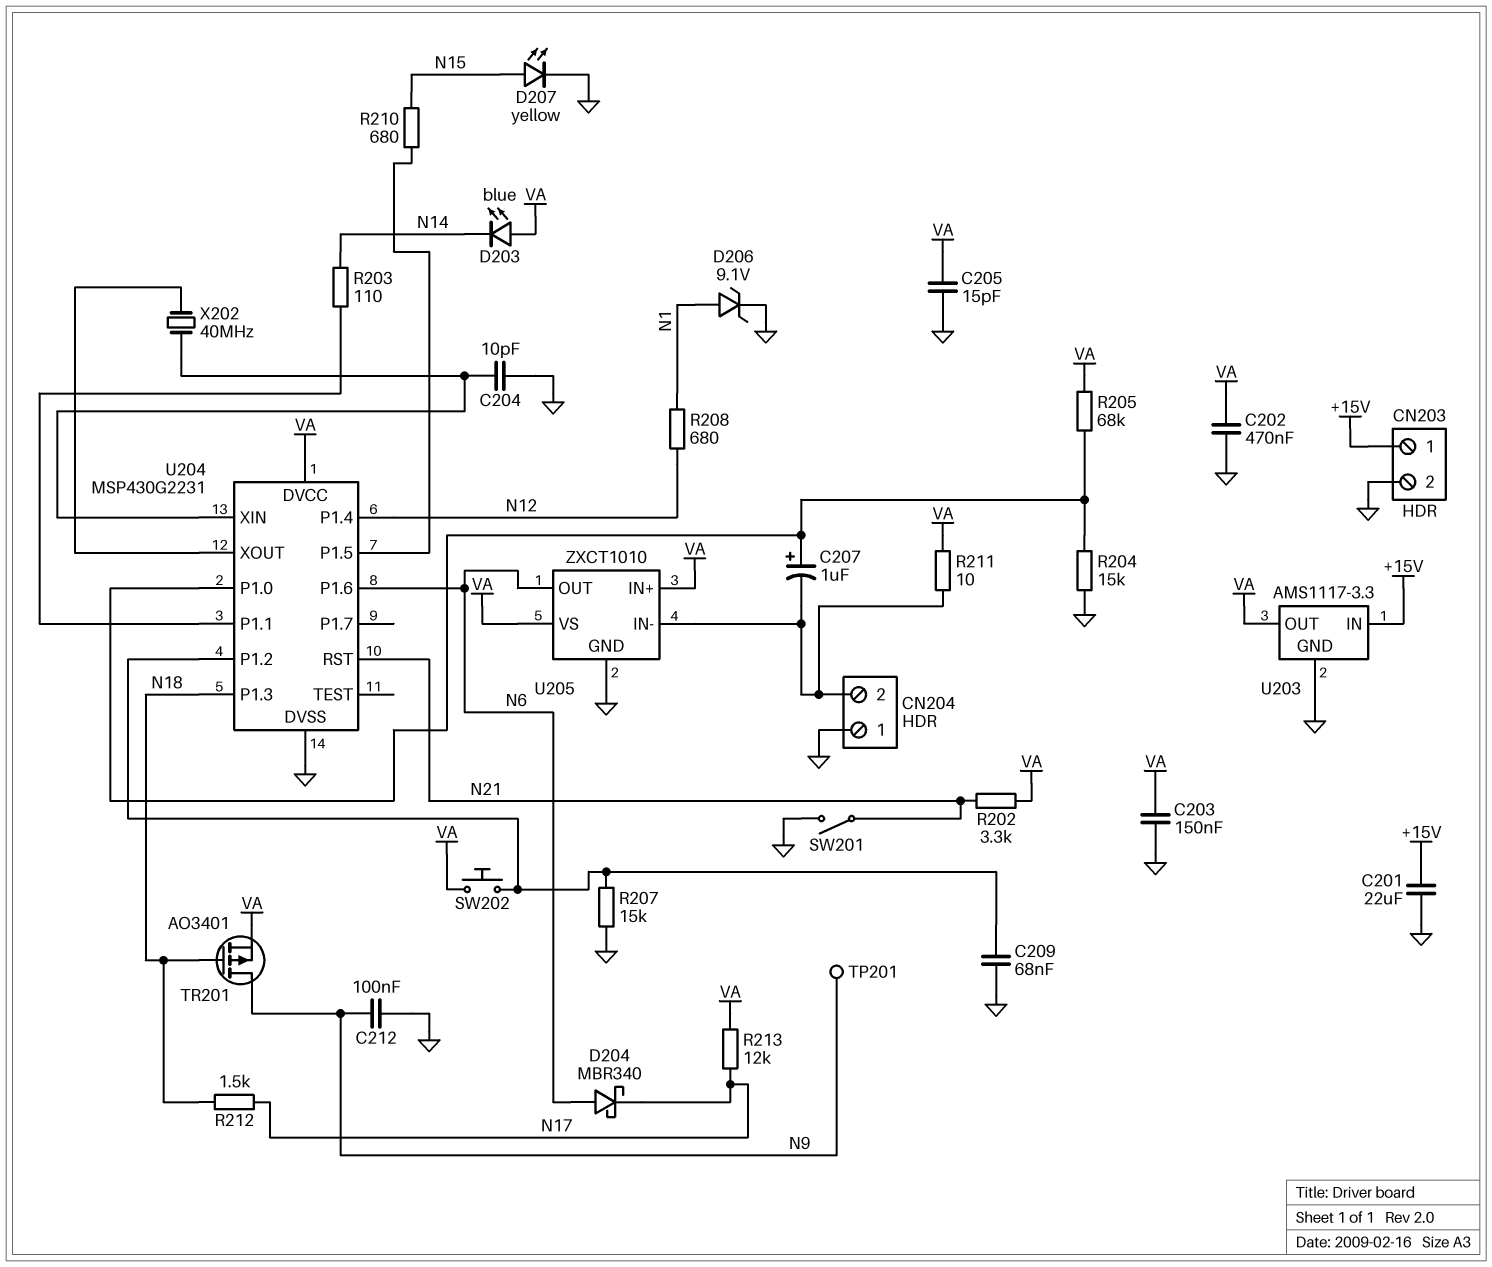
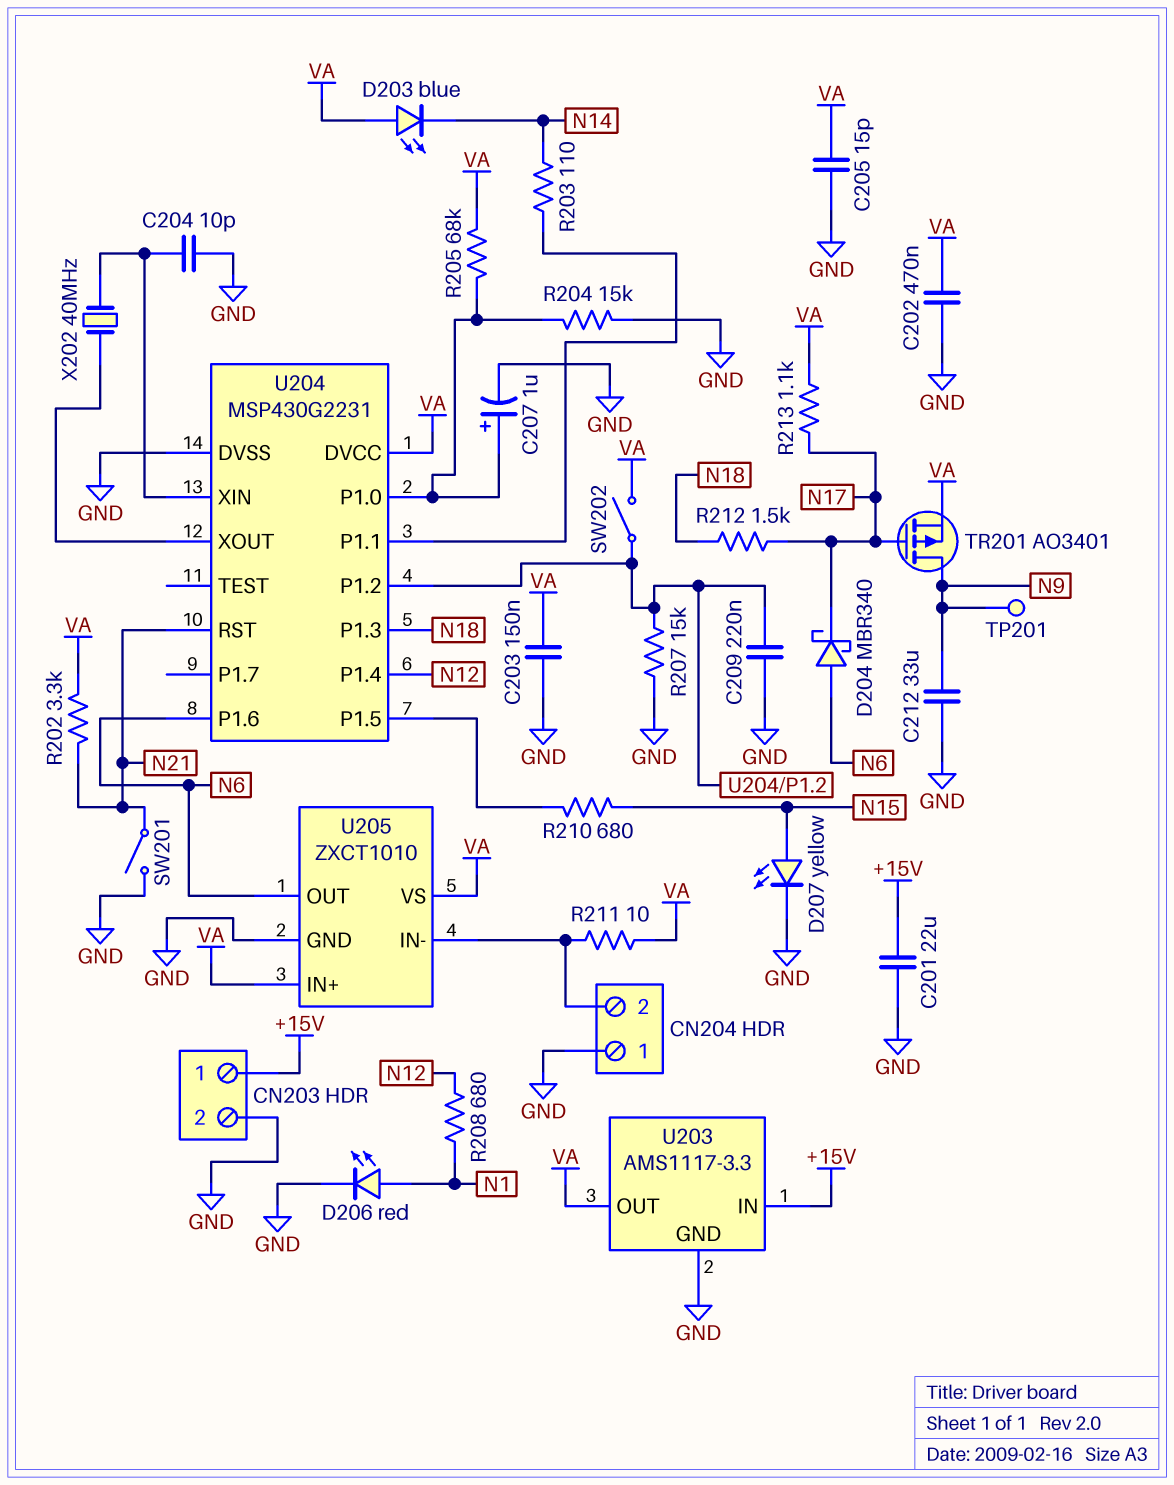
C207: 1uF (plus U204/P1.0, minus CN204/2) -> 1uF (plus U204/P1.0, minus GND)
C209: 68nF (GND, U204/P1.2) -> 220nF (GND, U204/P1.2)
C212: 100nF (GND, N9) -> 33uF (GND, N9)
D206: zener 9.1V (A N1, K GND) -> LED red (A N1, K GND)
R213: 12k (N17, VA) -> 1.1k (N17, VA)
SW202: button (U204/P1.2, VA) -> switch (U204/P1.2, VA)
TR201: PMOS AO3401 (G N18, D N9, S VA) -> PMOS AO3401 (G N17, D N9, S VA)

